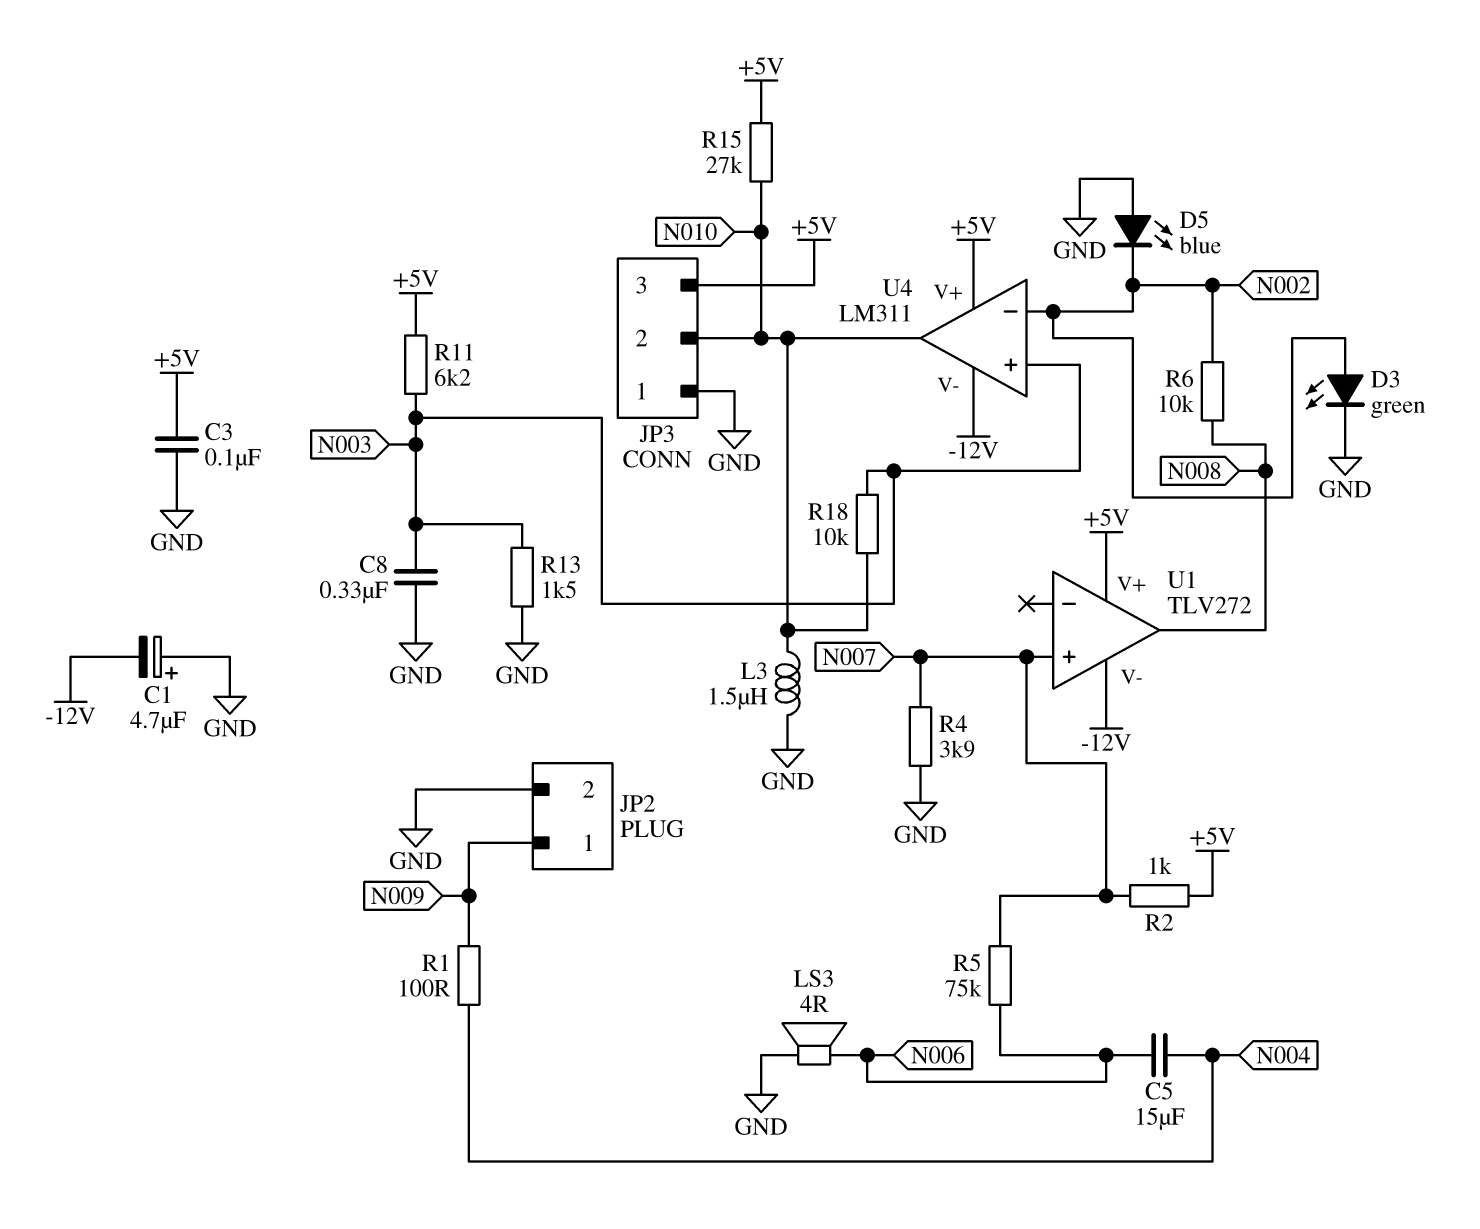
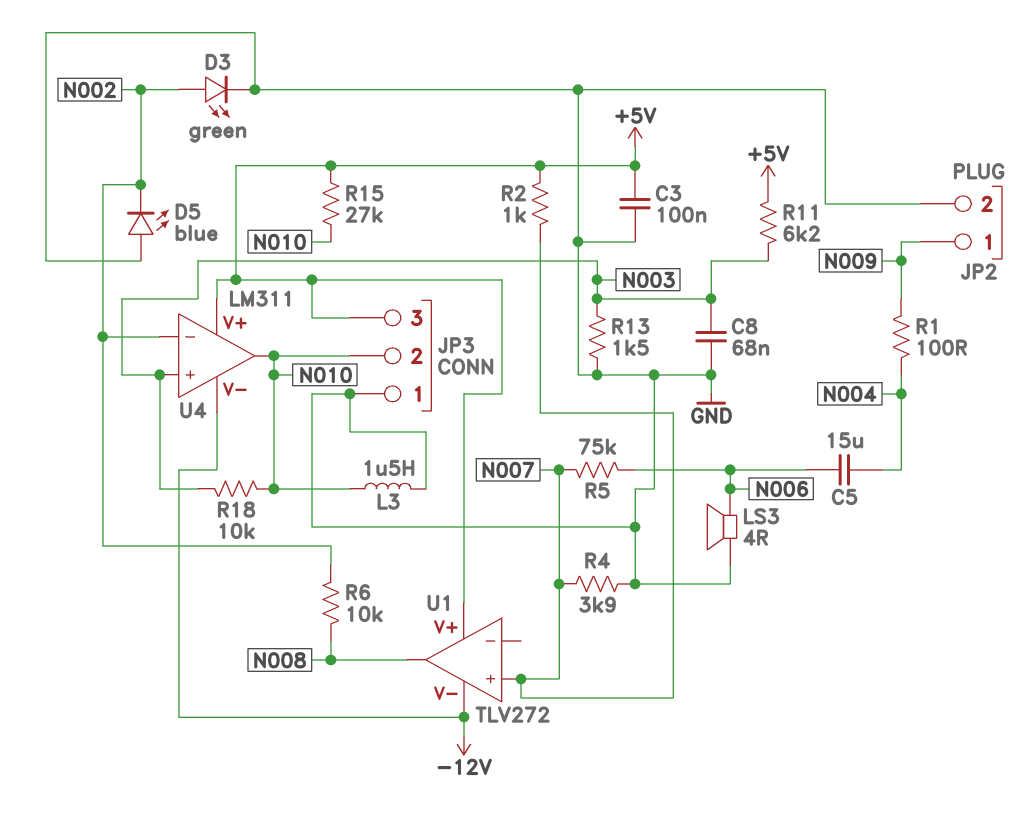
C1: 4.7uF (plus GND, minus -12V) -> none
C8: 330nF (GND, N003) -> 68nF (GND, N003)

